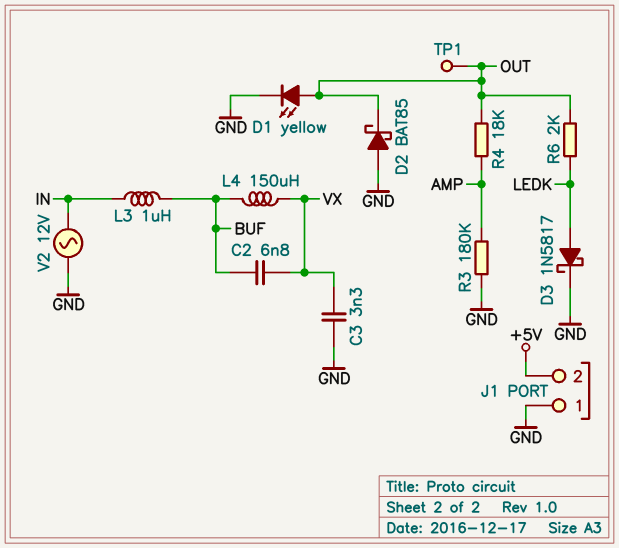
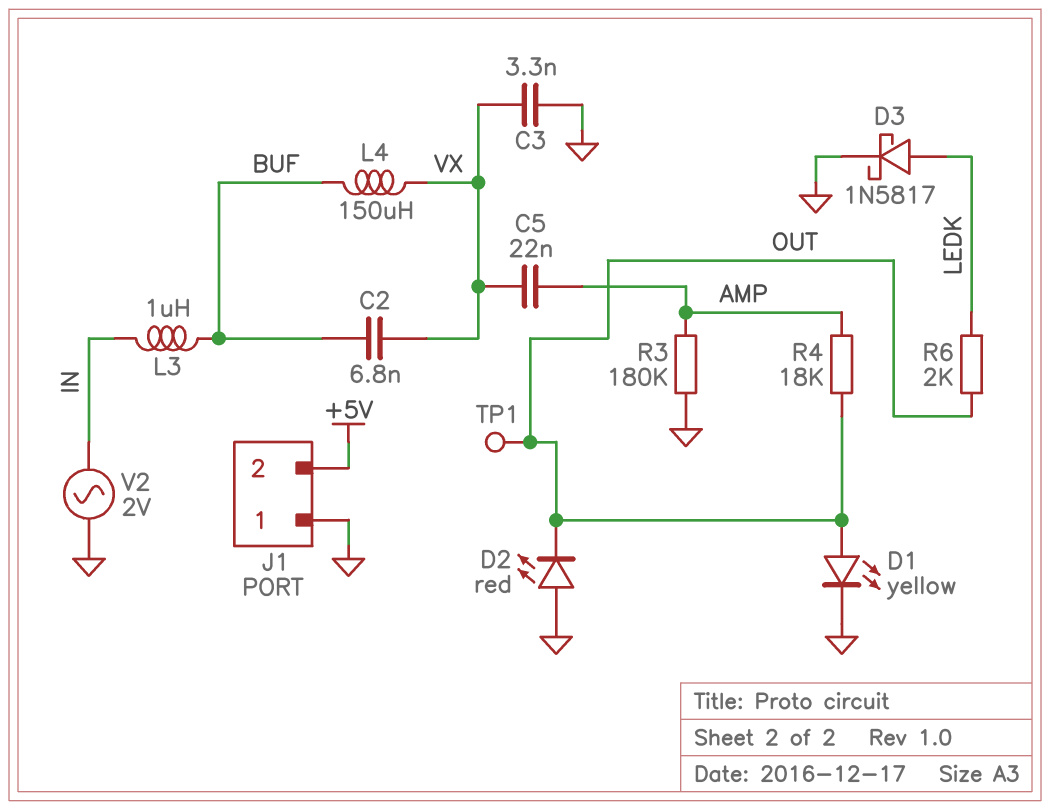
C5: none -> 22nF (AMP, VX)
D2: schottky BAT85 (A GND, K OUT) -> LED red (A GND, K OUT)
V2: AC 12V (GND, IN) -> AC 2V (GND, IN)

